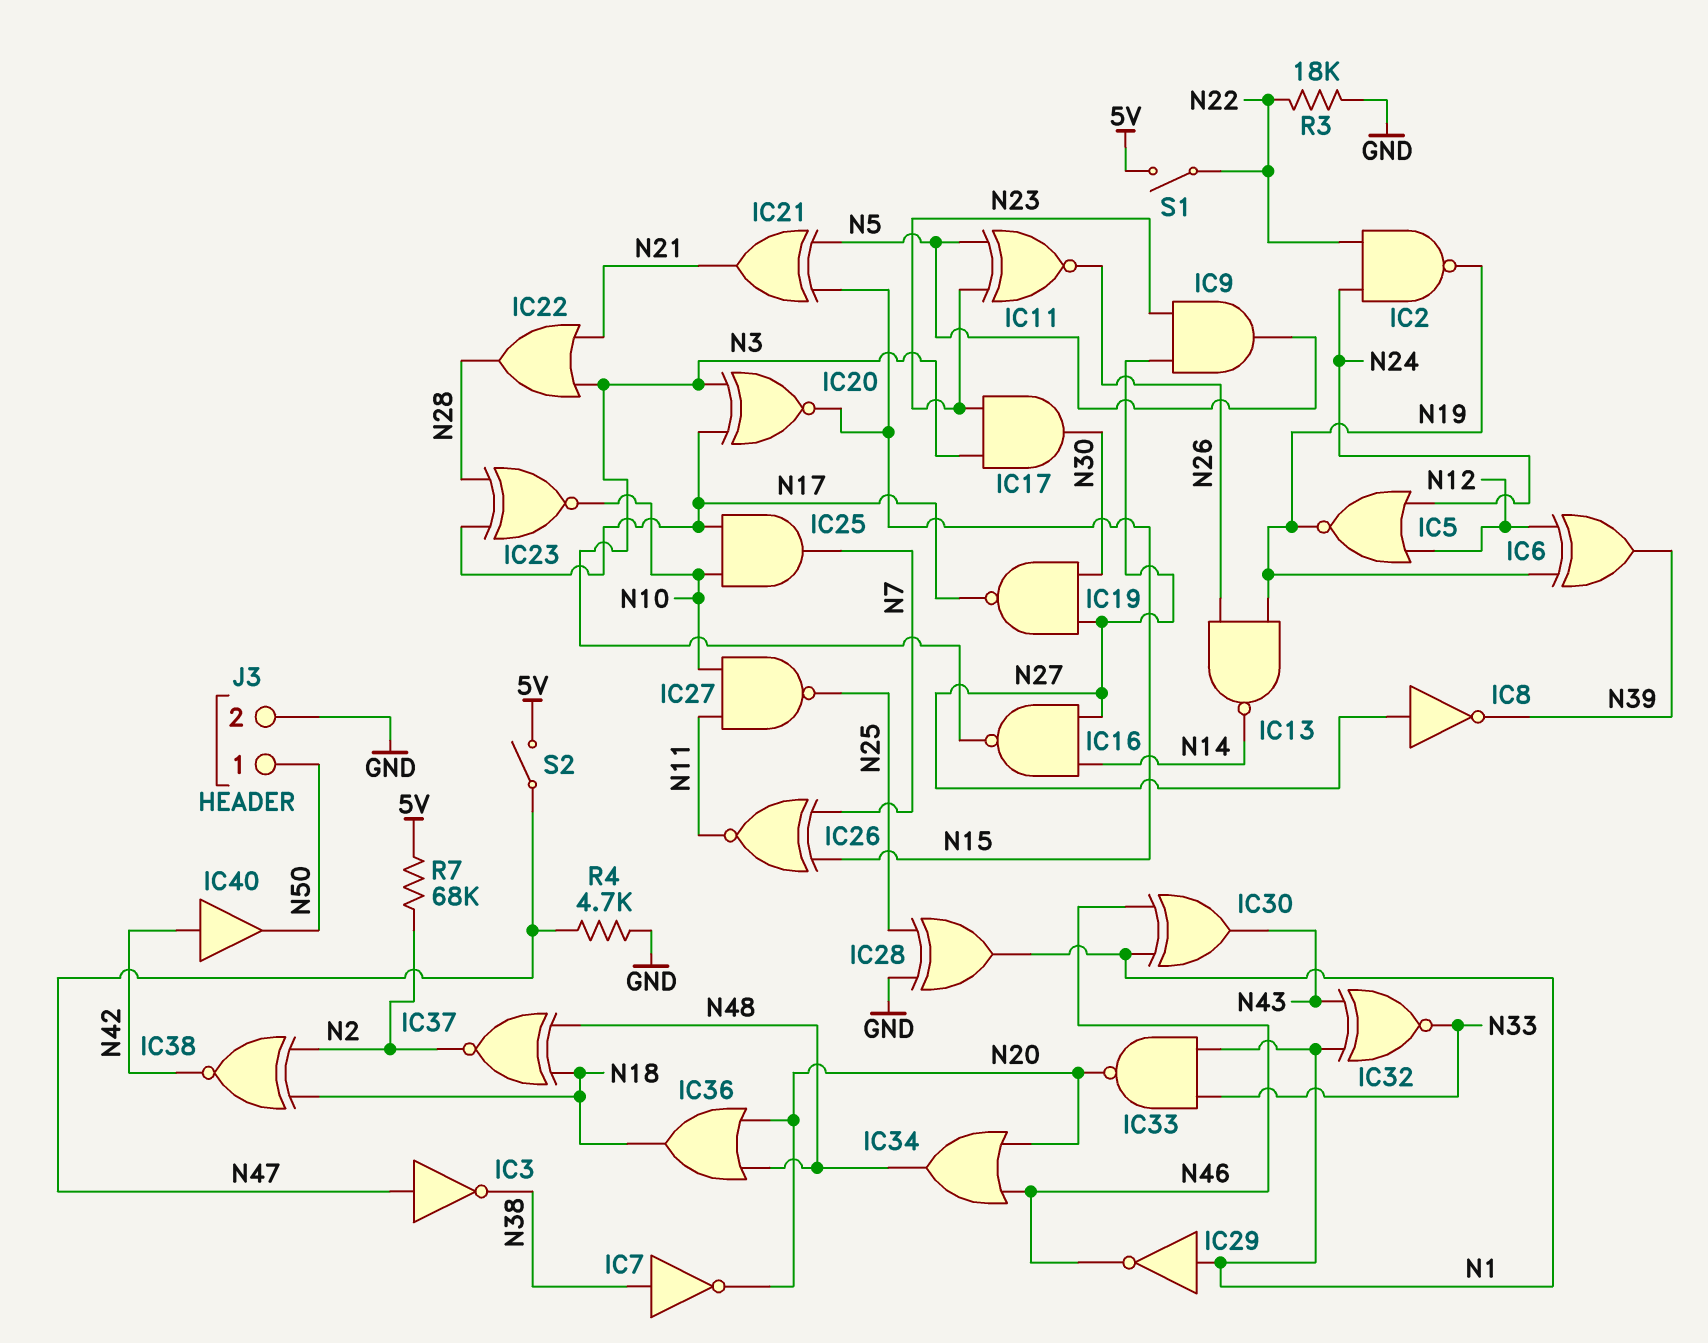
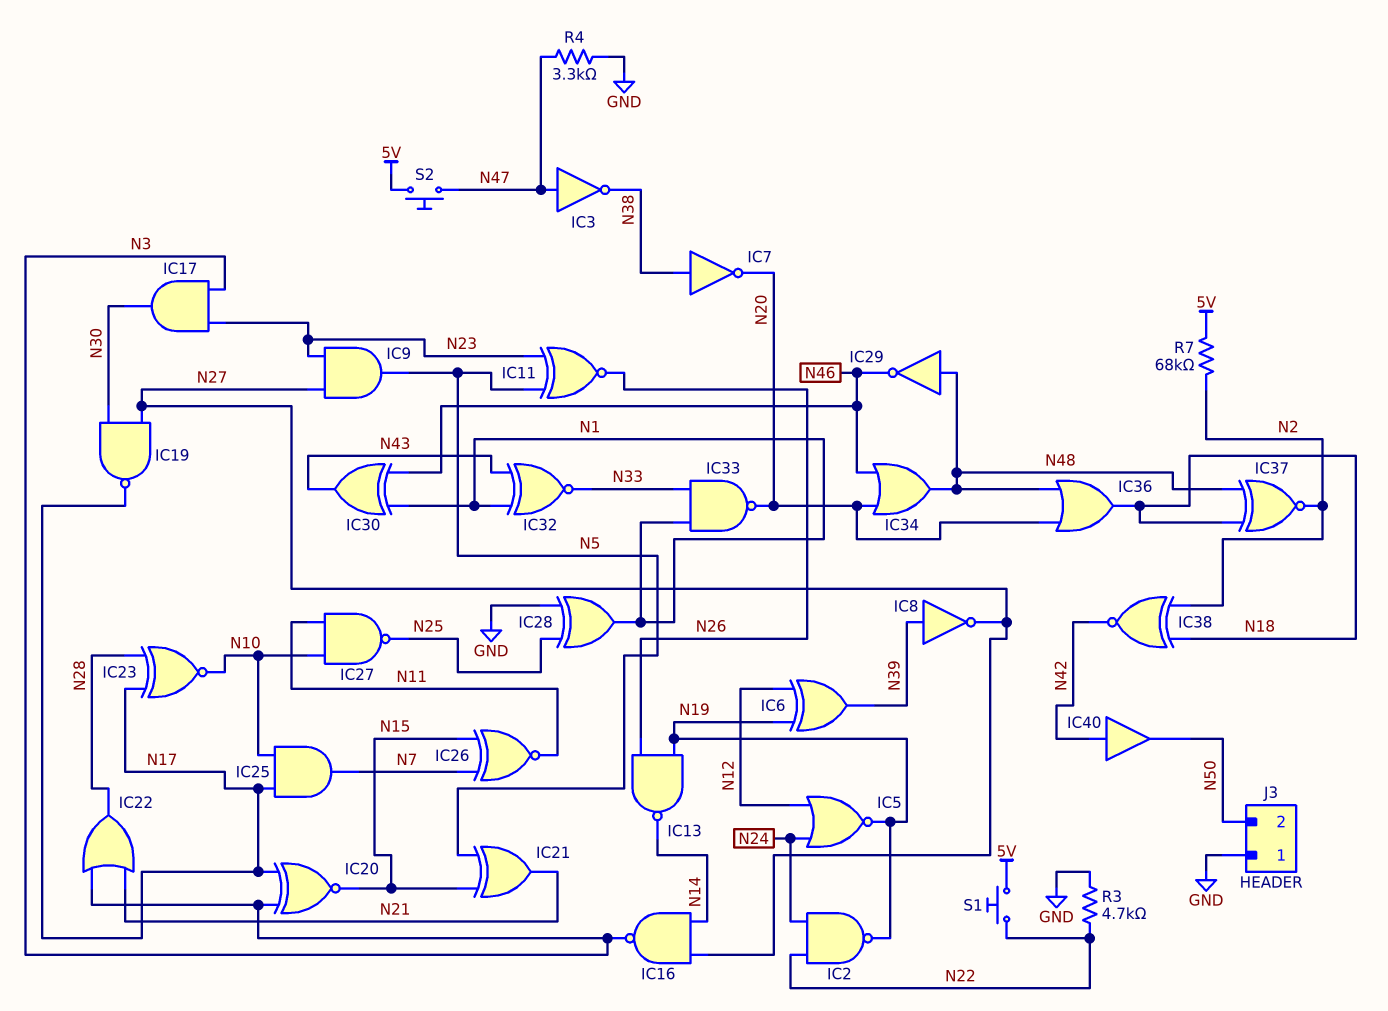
IC8: NOT (in N27, out N39) -> NOT (in N39, out N27)
IC29: NOT (in N1, out N46) -> NOT (in N48, out N46)
J3 pin 1: N50 -> GND
J3 pin 2: GND -> N50
R3: 18k (GND, N22) -> 4.7k (GND, N22)
R4: 4.7k (GND, N47) -> 3.3k (GND, N47)
S1: switch (5V, N22) -> button (5V, N22)
S2: switch (5V, N47) -> button (5V, N47)

